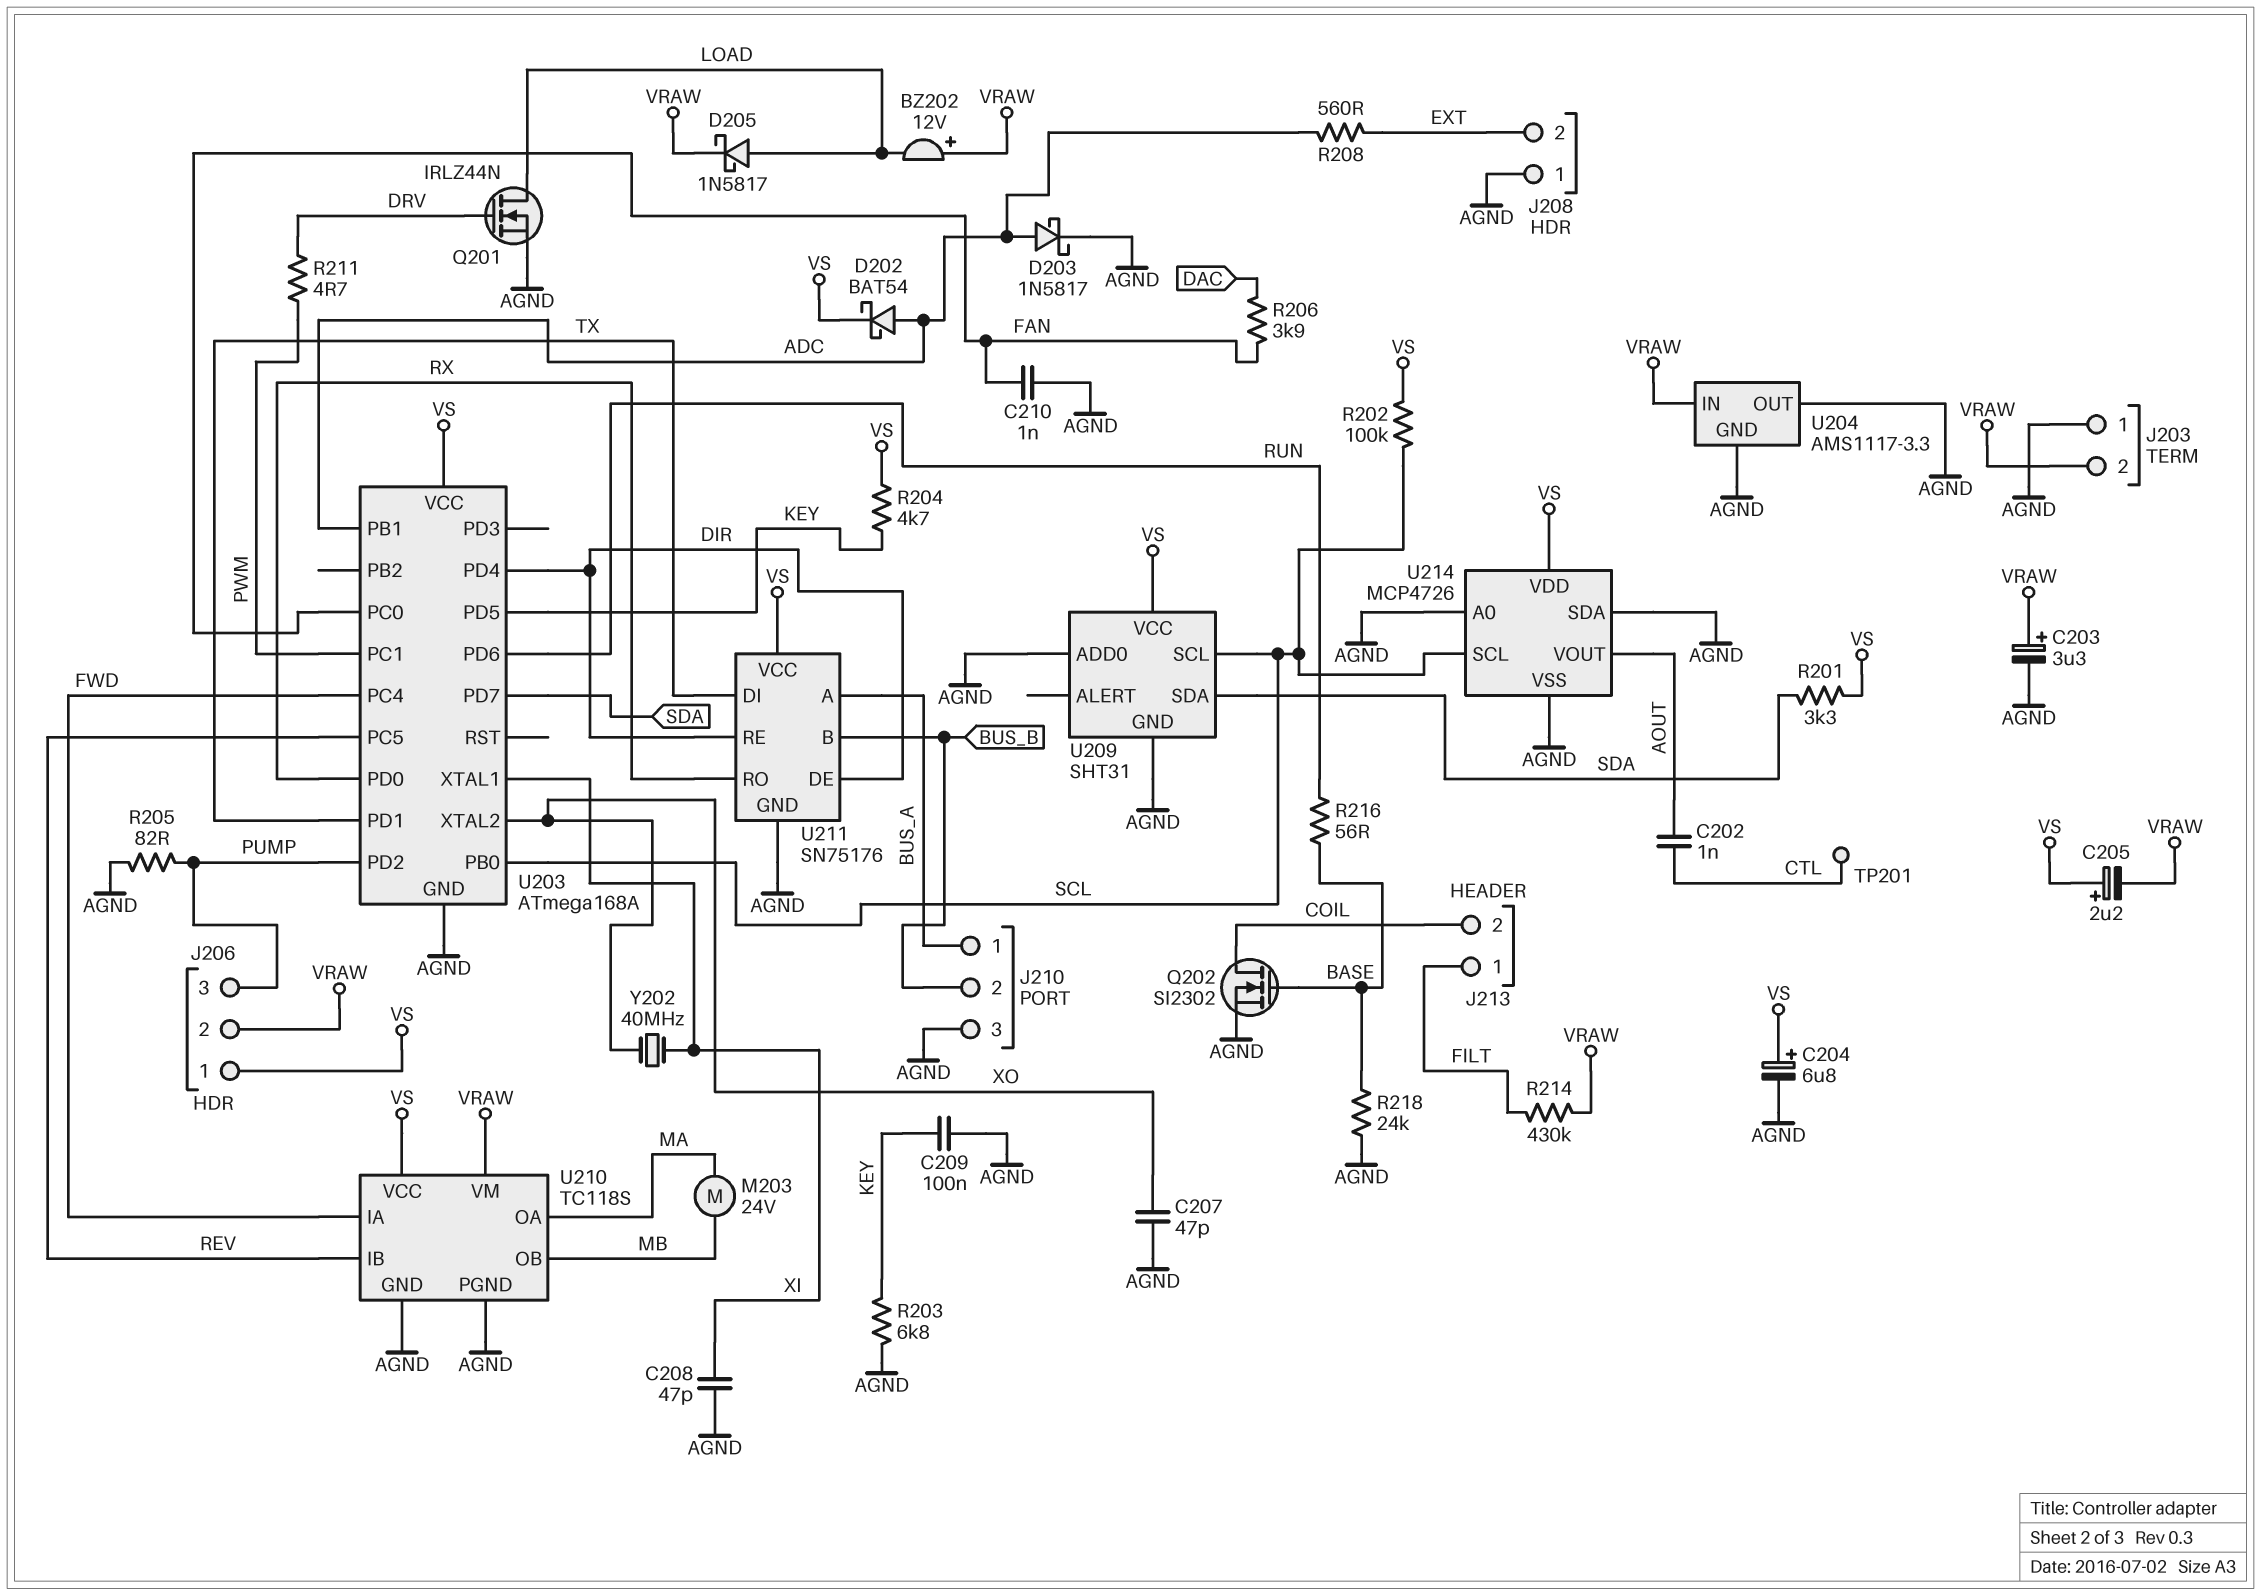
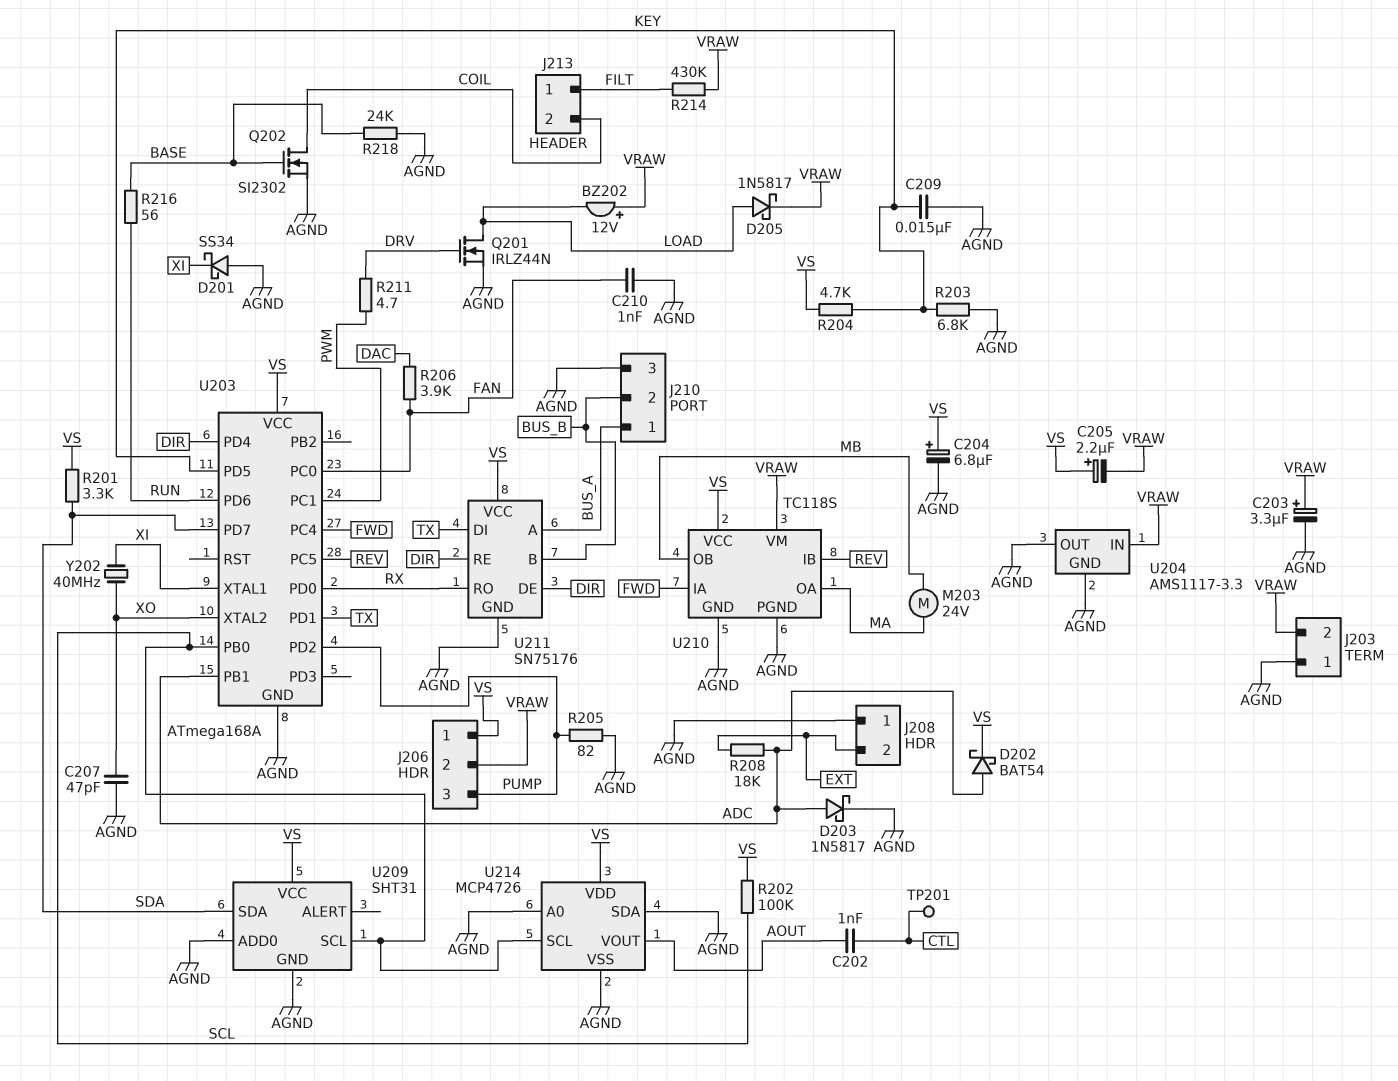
C208: 47pF (AGND, XI) -> none
C209: 100nF (AGND, KEY) -> 15nF (AGND, KEY)
D201: none -> schottky SS34 (A AGND, K XI)
R208: 560 (ADC, EXT) -> 18k (ADC, EXT)

